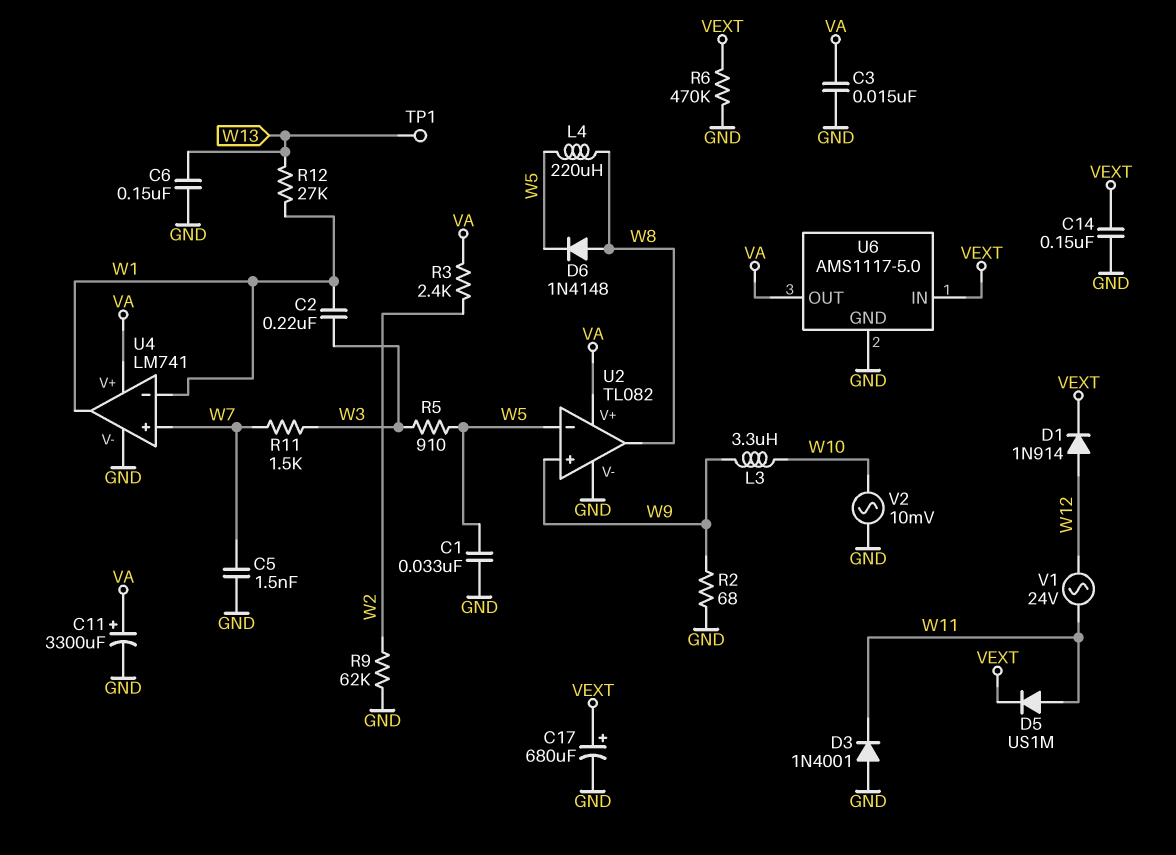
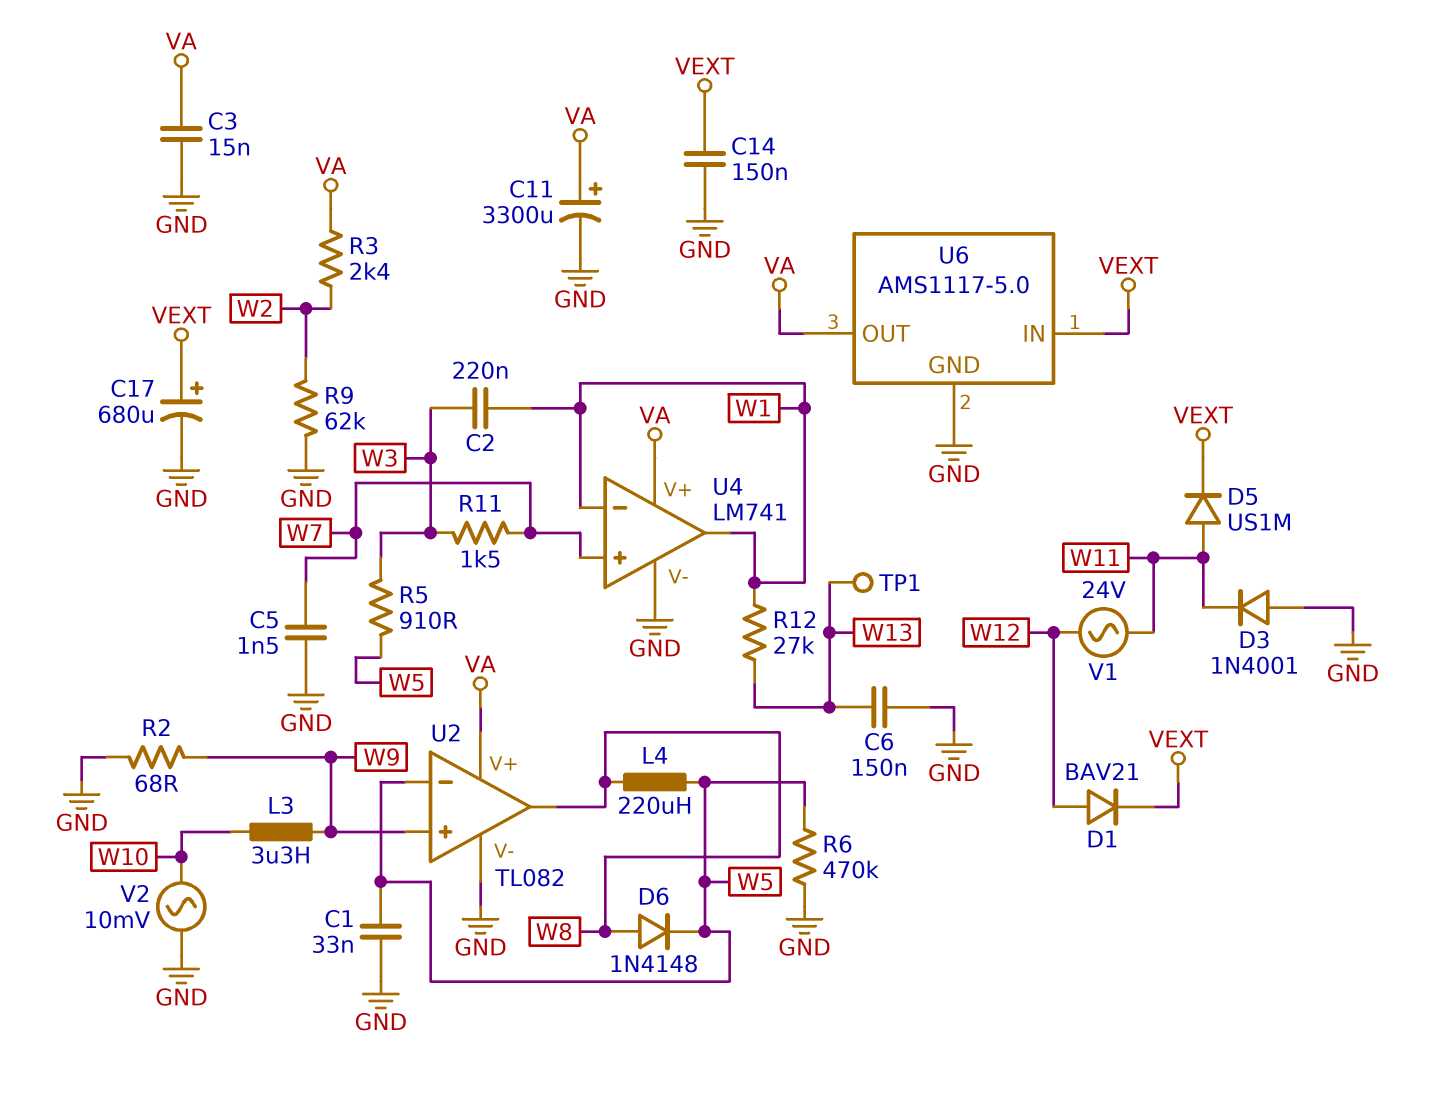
D1: diode 1N914 (A W12, K VEXT) -> diode BAV21 (A W12, K VEXT)
R6: 470k (GND, VEXT) -> 470k (GND, W5)

